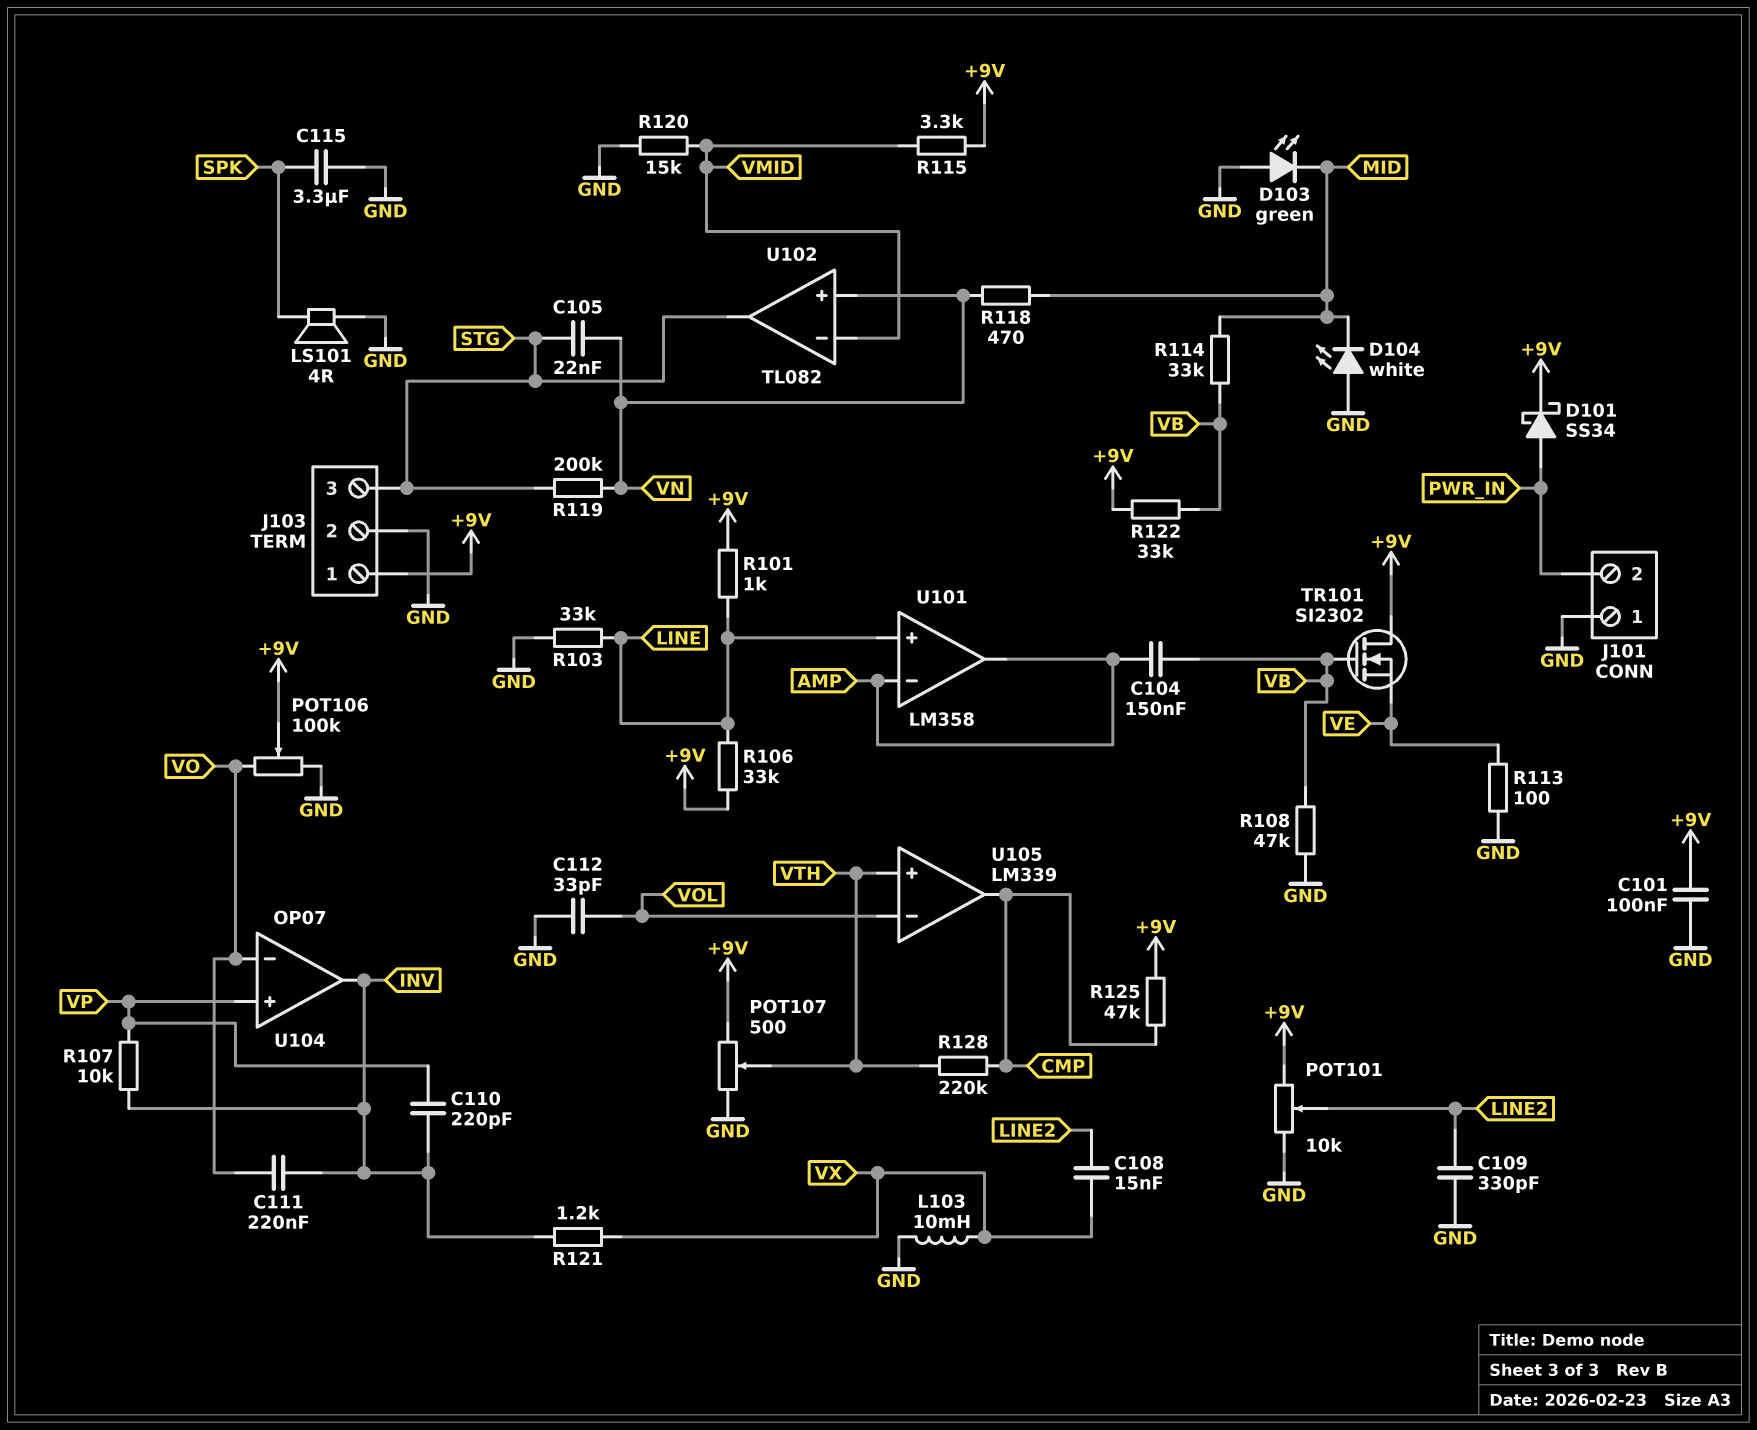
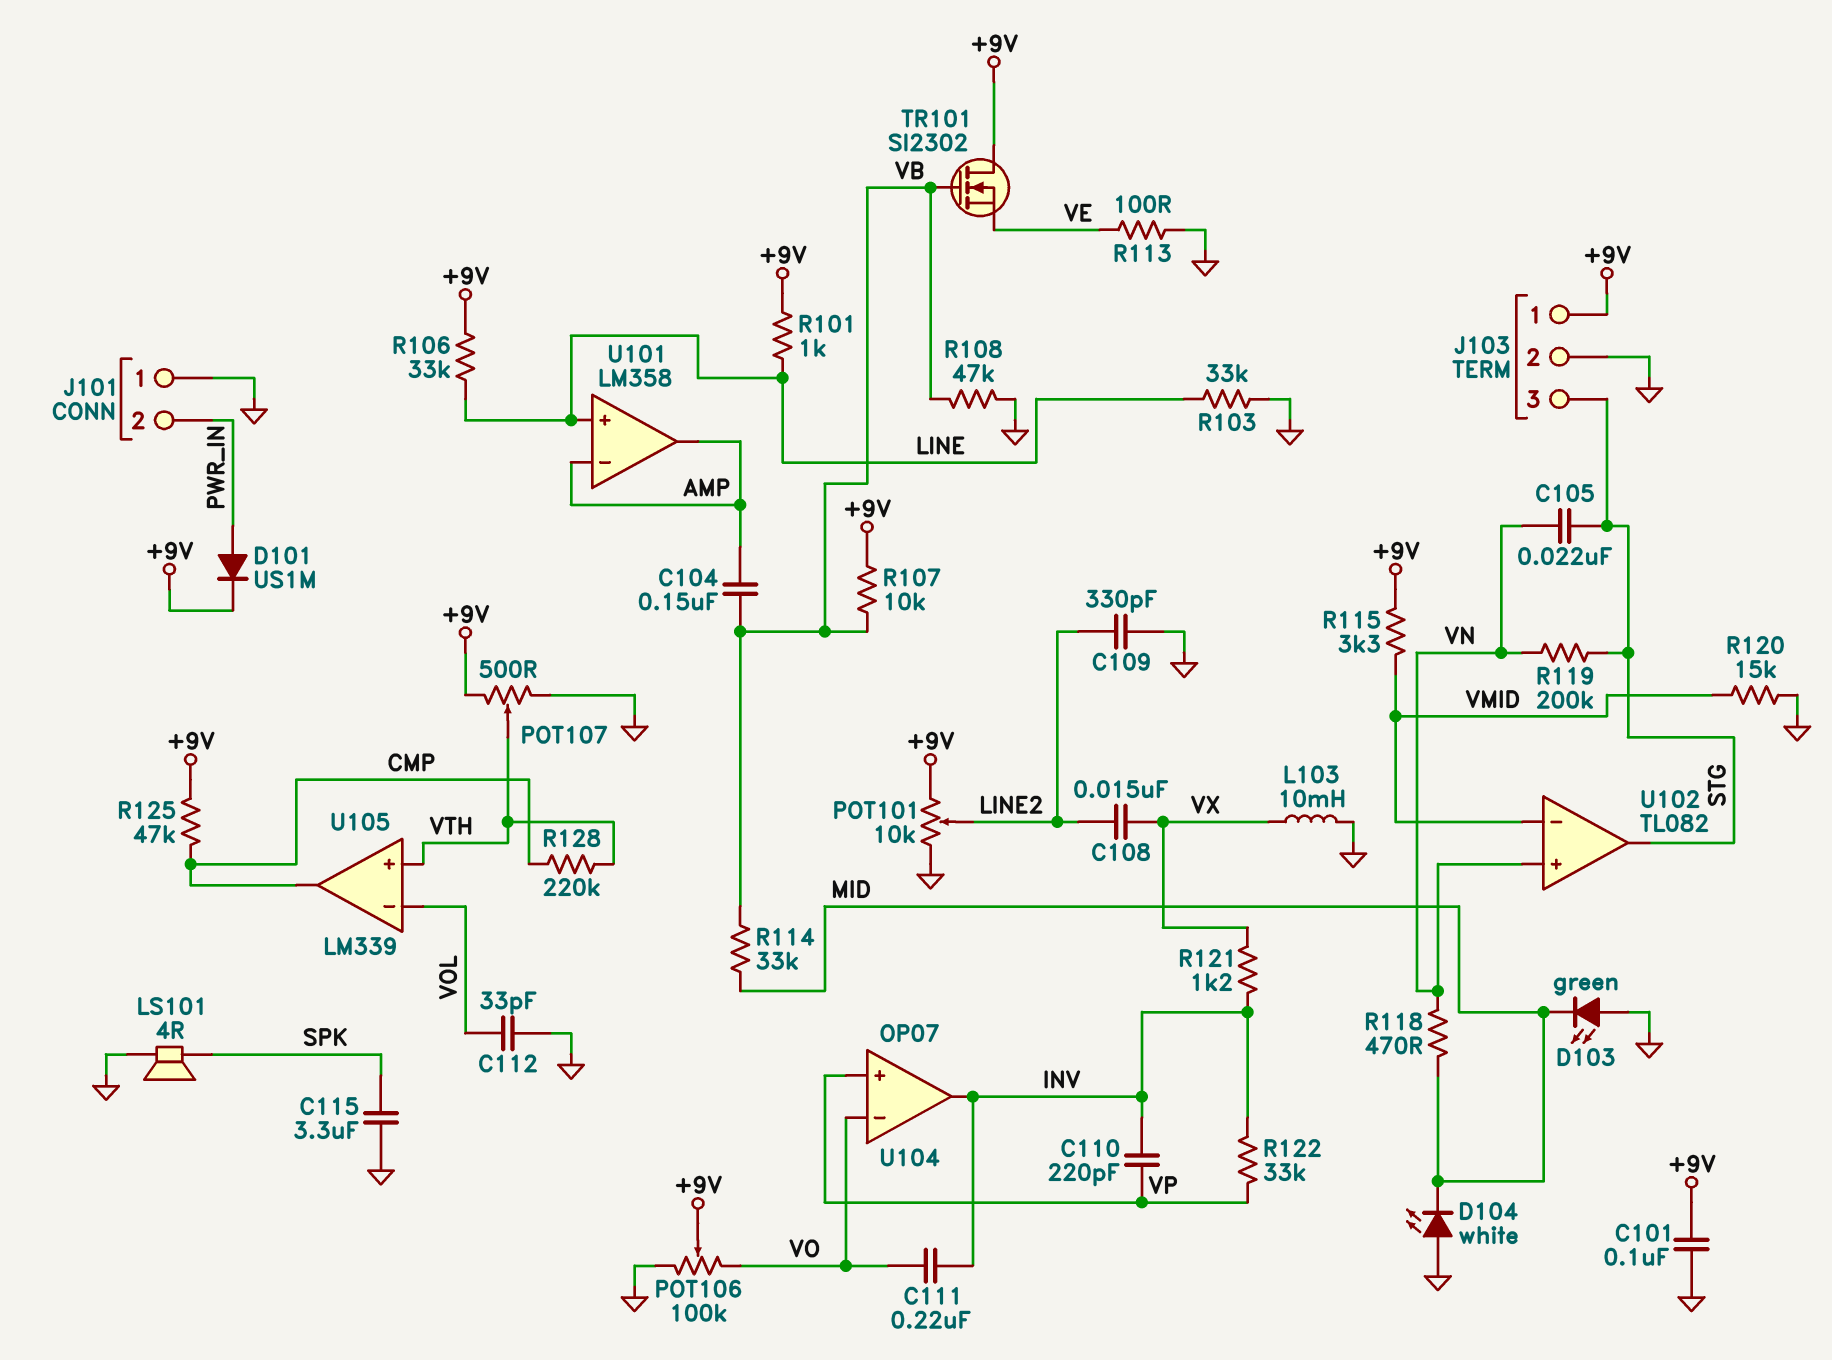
D101: schottky SS34 (A PWR_IN, K +9V) -> diode US1M (A PWR_IN, K +9V)
R107: 10k (INV, VP) -> 10k (+9V, VB)
R122: 33k (+9V, VB) -> 33k (INV, VP)

